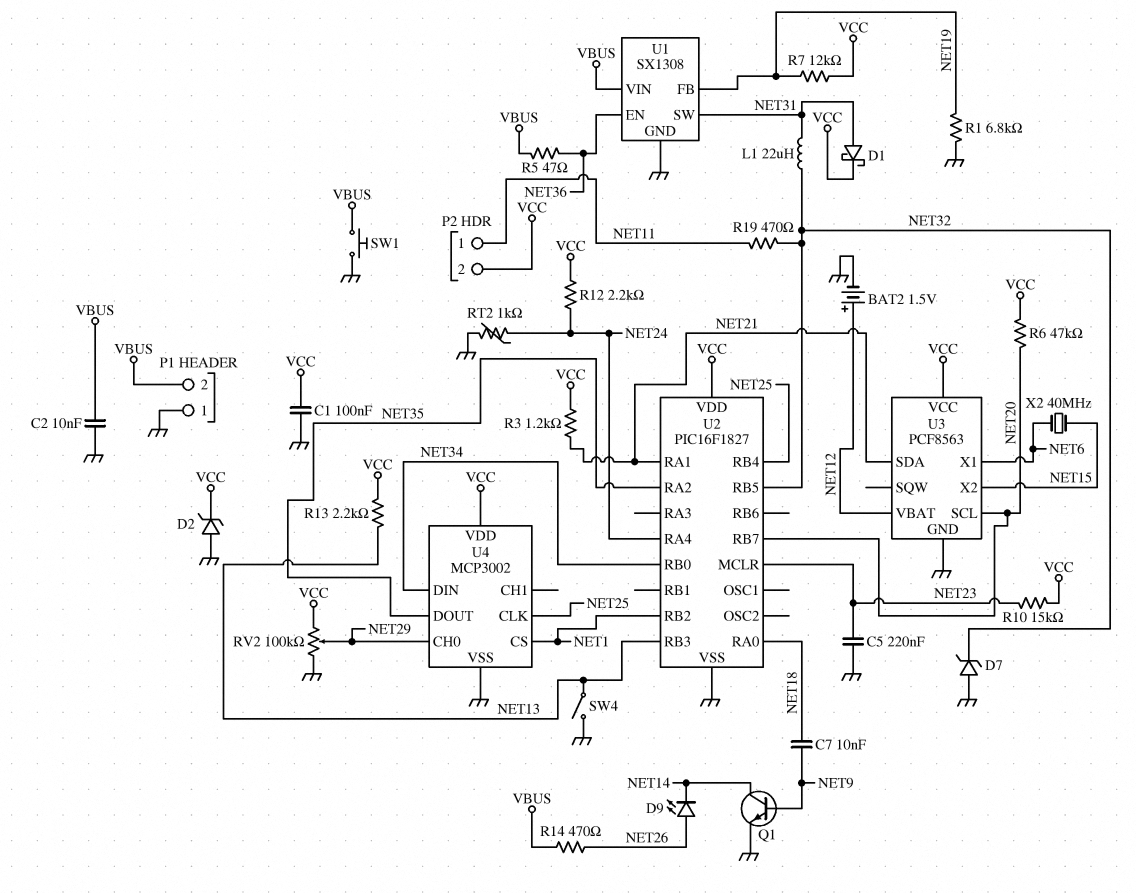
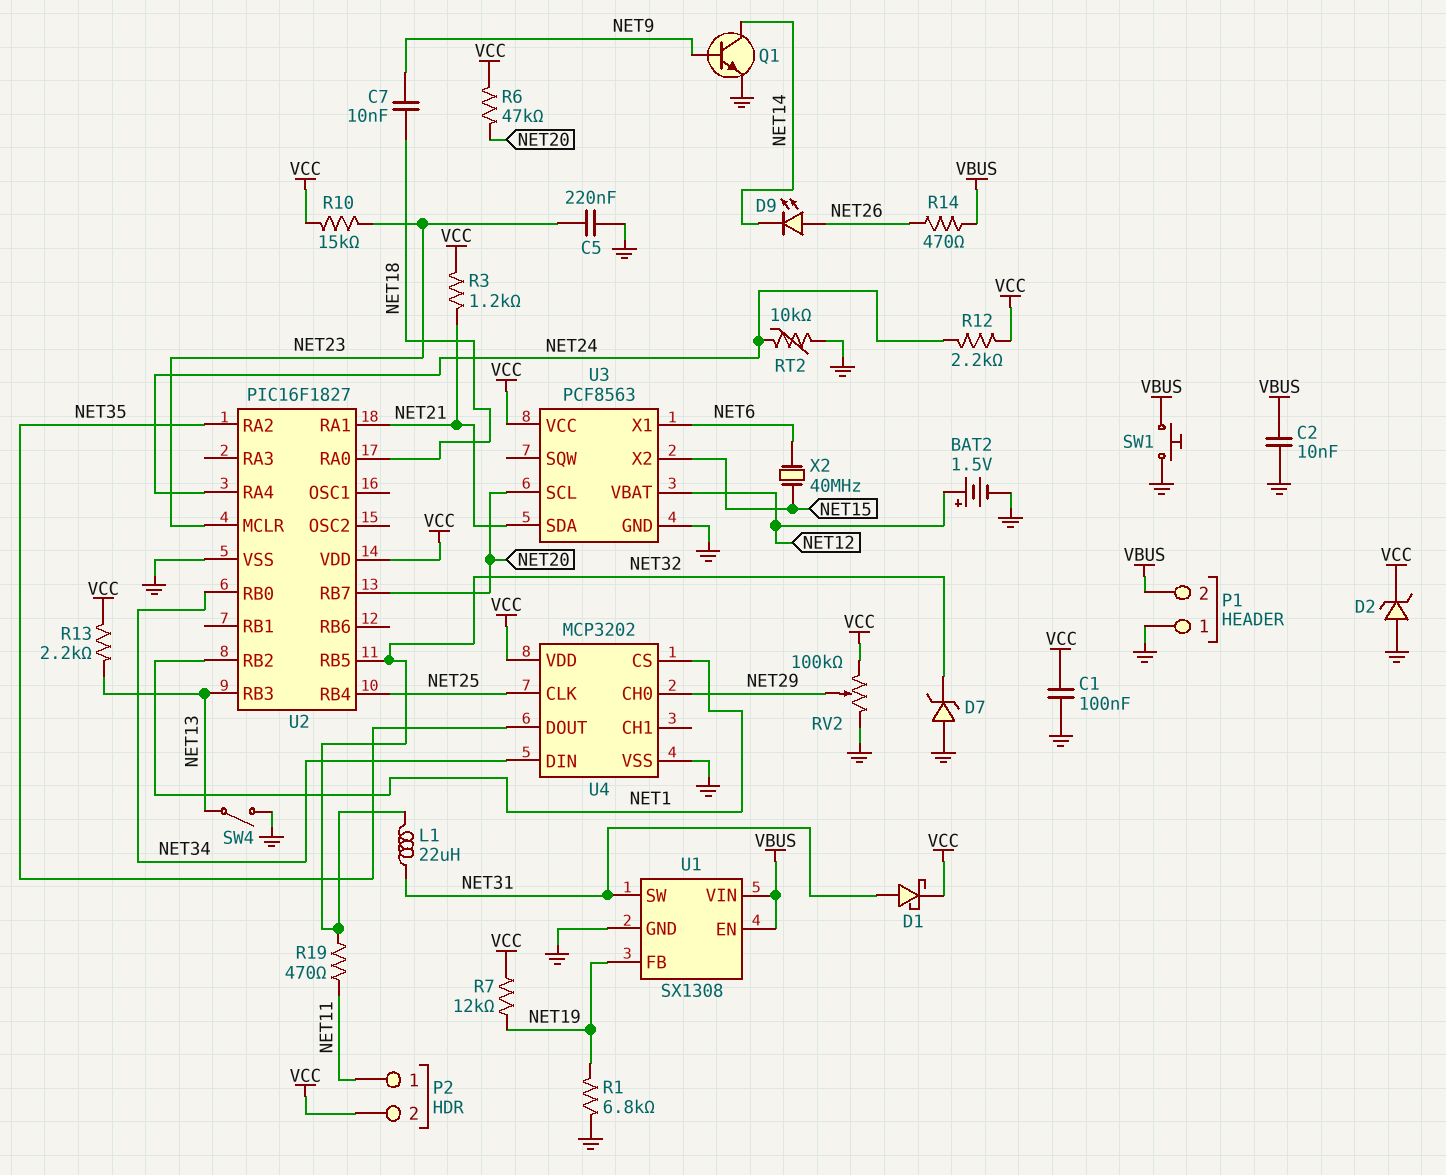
R5: 47 (NET36, VBUS) -> none
RT2: 1k (GND, NET24) -> 10k (GND, NET24)
U1 pin EN: NET36 -> VBUS
U4: MCP3002 -> MCP3202

